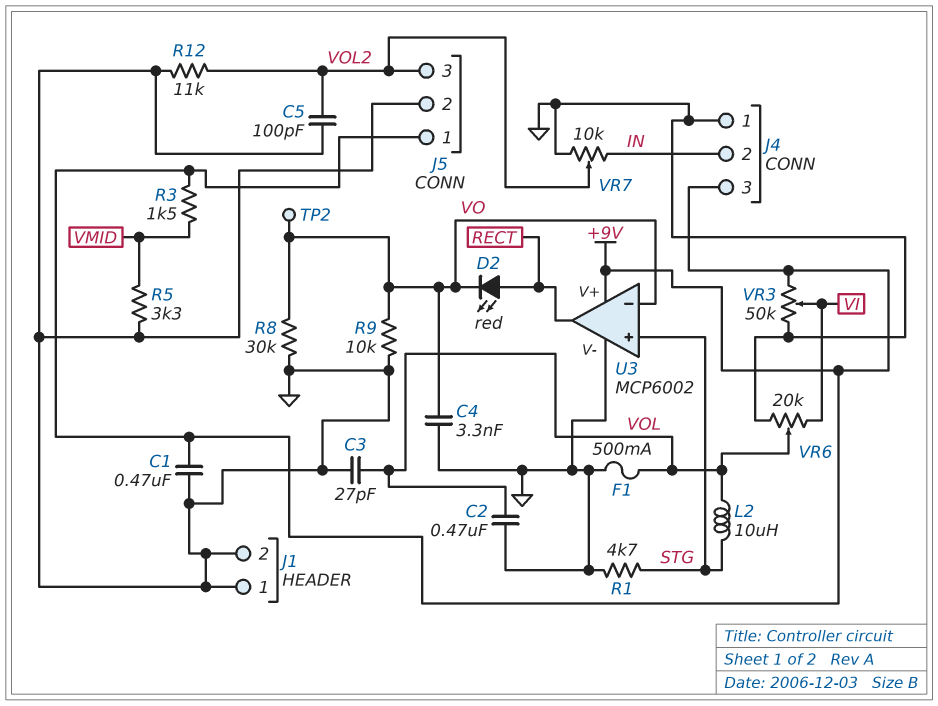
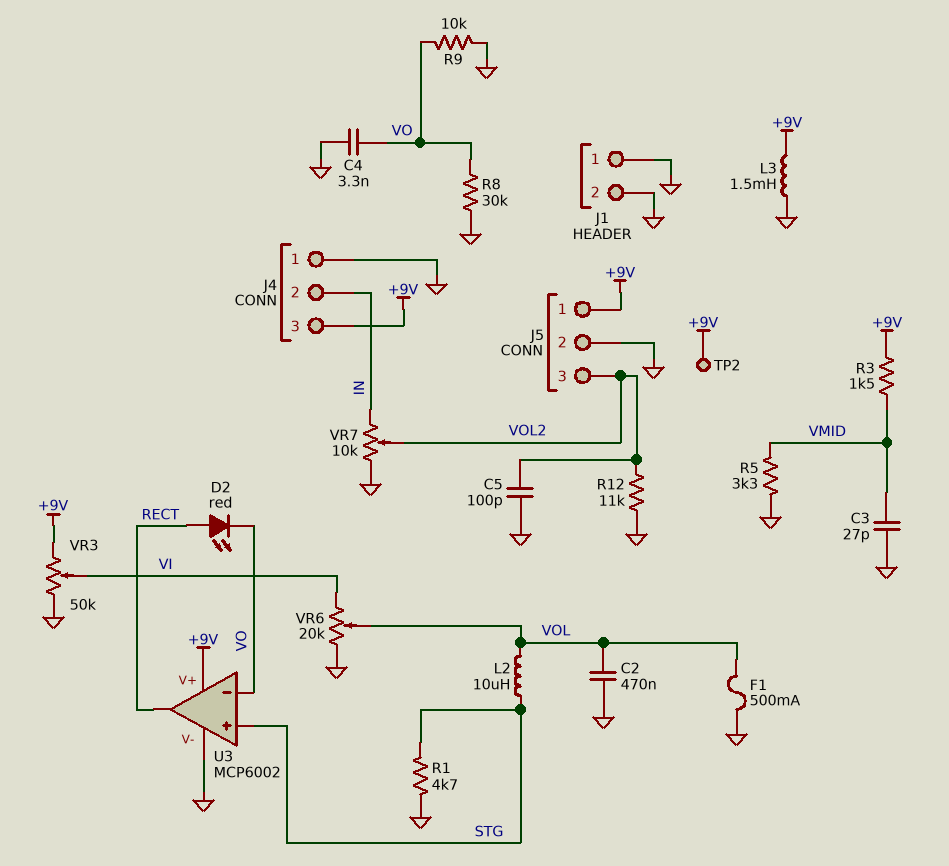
C1: 470nF (+9V, GND) -> none
C3: 27pF (GND, VOL) -> 27pF (GND, VMID)
L3: none -> 1.5mH (+9V, GND)
TP2: test point (VO) -> test point (+9V)

